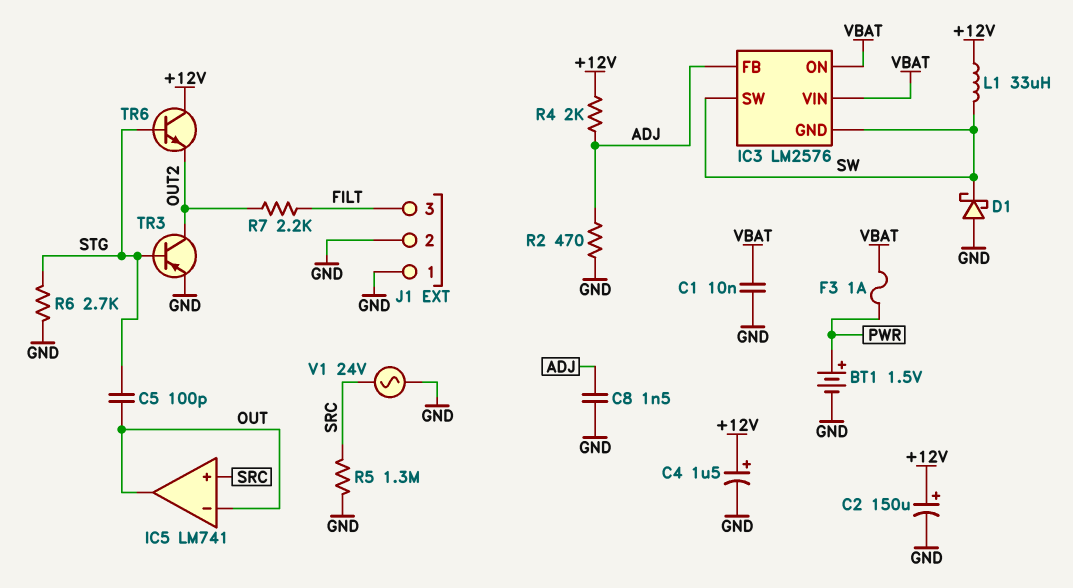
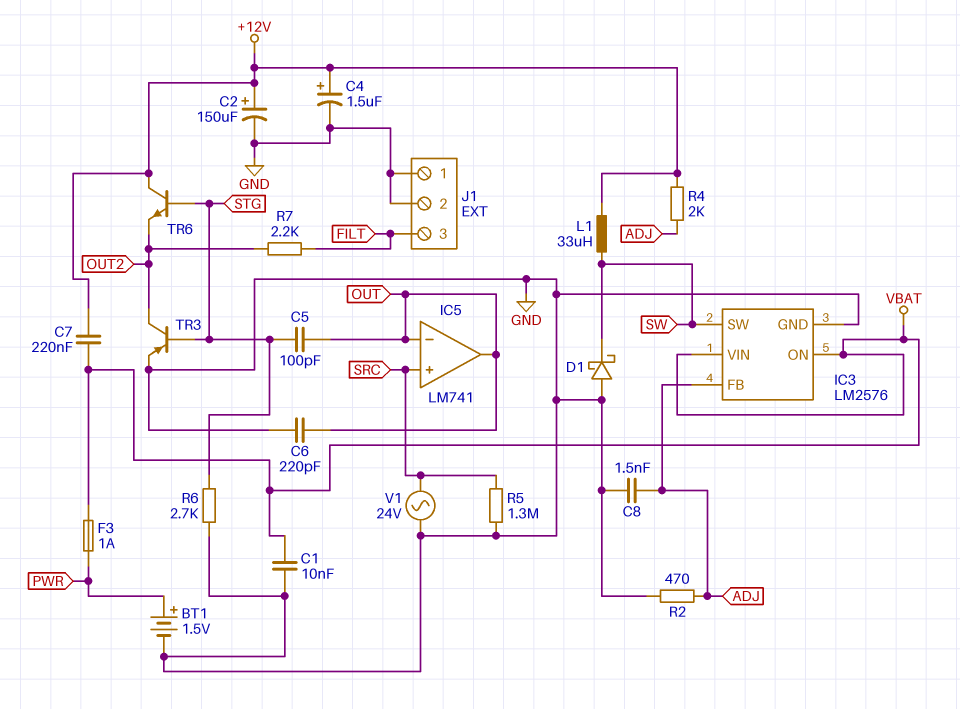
C6: none -> 220pF (GND, OUT)
C7: none -> 220nF (+12V, VBAT)
IC3 pin GND: SW -> GND

